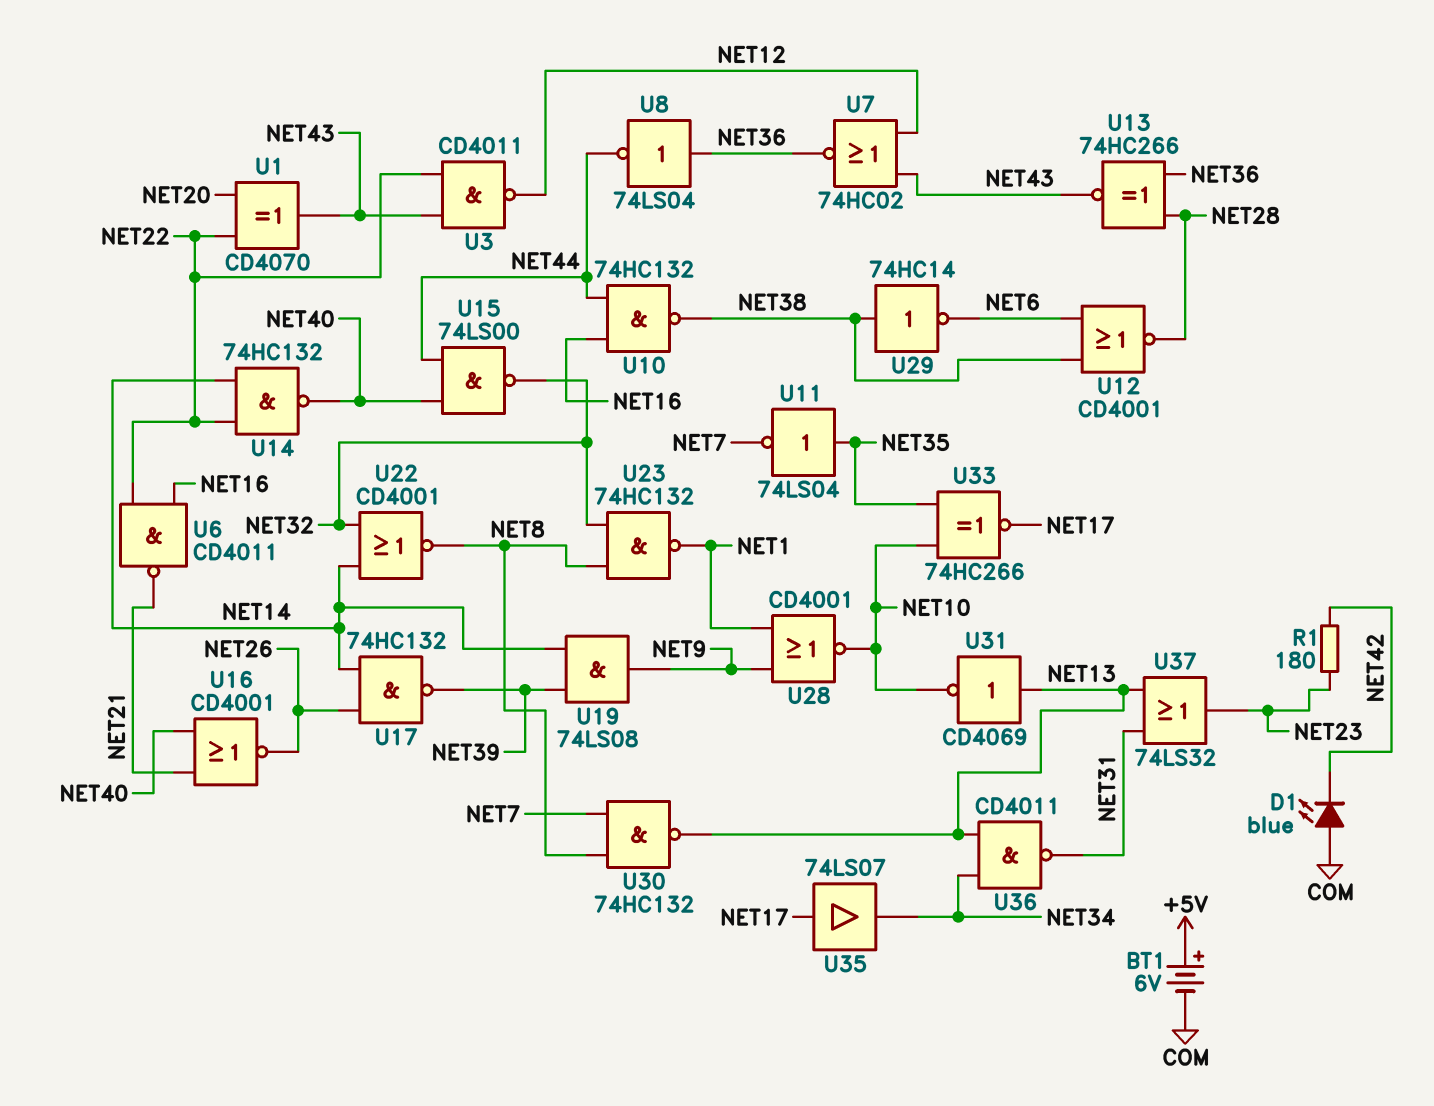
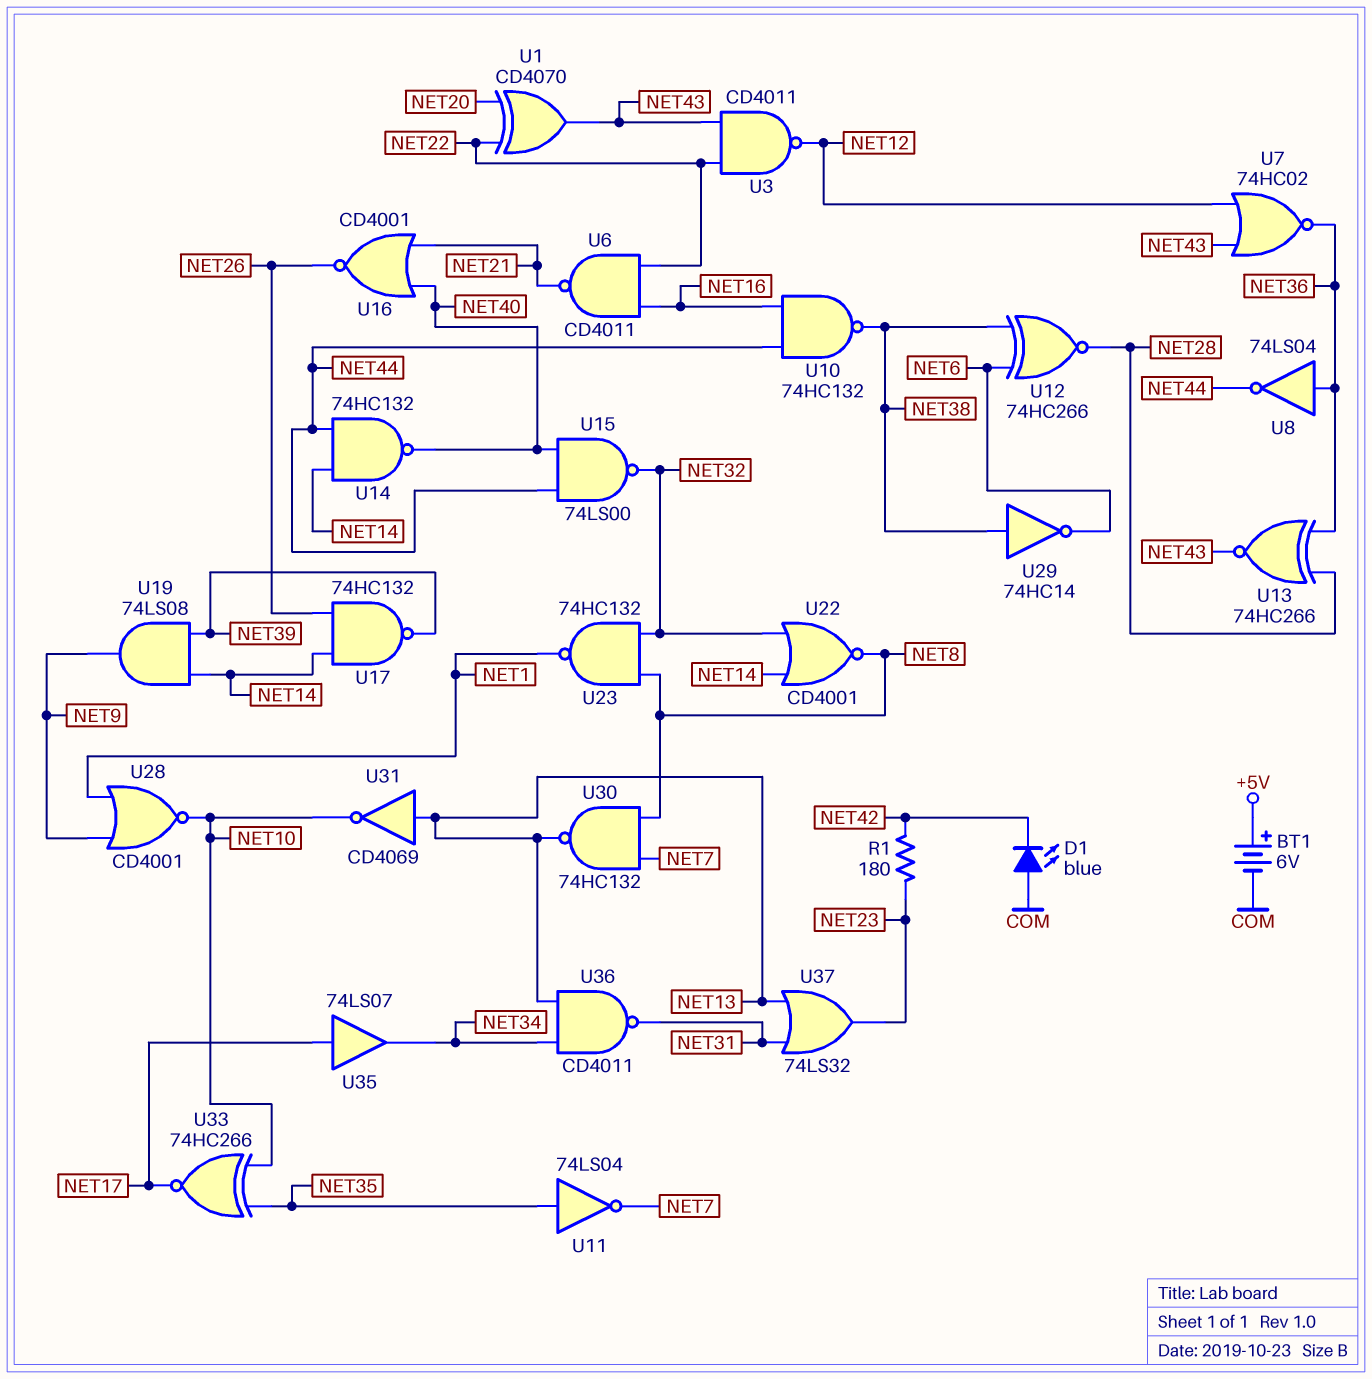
U12: NOR CD4001 (in NET6, in NET38, out NET28) -> XNOR 74HC266 (in NET6, in NET38, out NET28)
U14: NAND 74HC132 (in NET14, in NET22, out NET40) -> NAND 74HC132 (in NET14, in NET44, out NET40)

